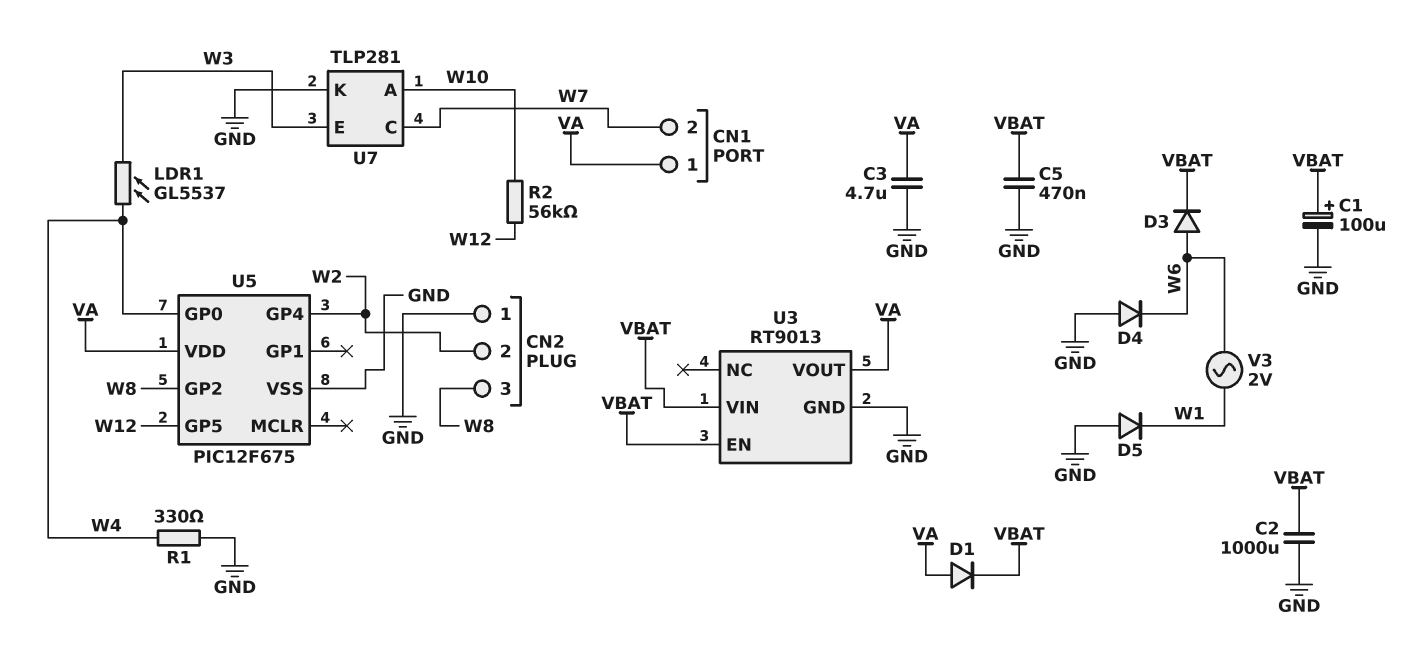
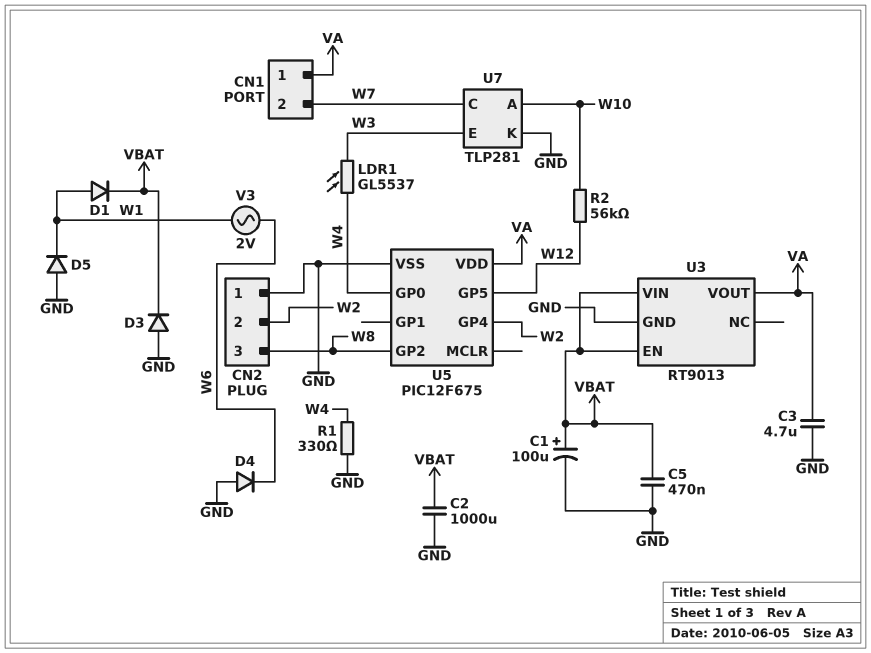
D1: diode (A VA, K VBAT) -> diode (A W1, K VBAT)
D3: diode (A W6, K VBAT) -> diode (A GND, K VBAT)

